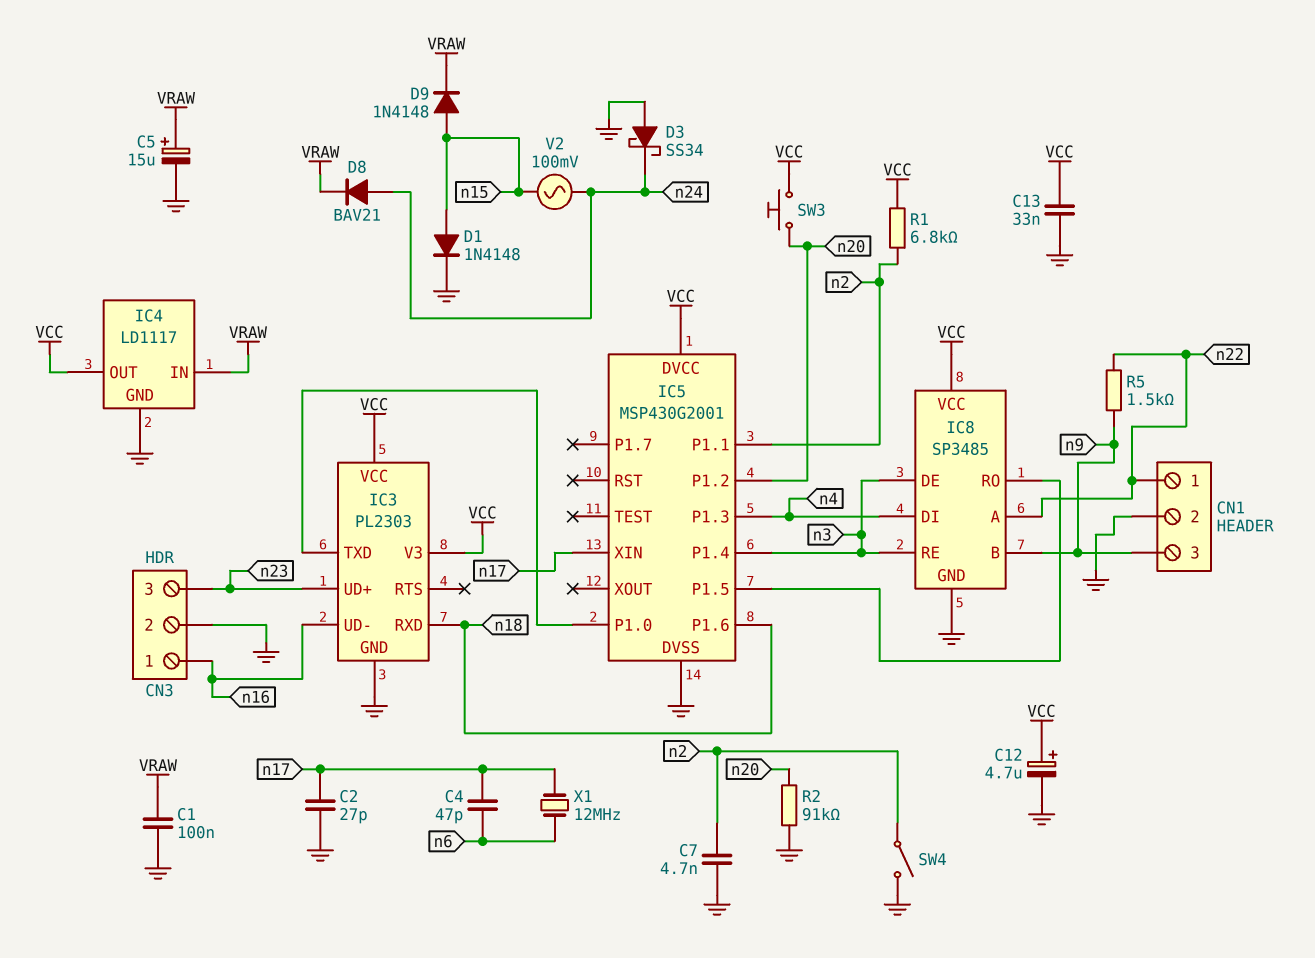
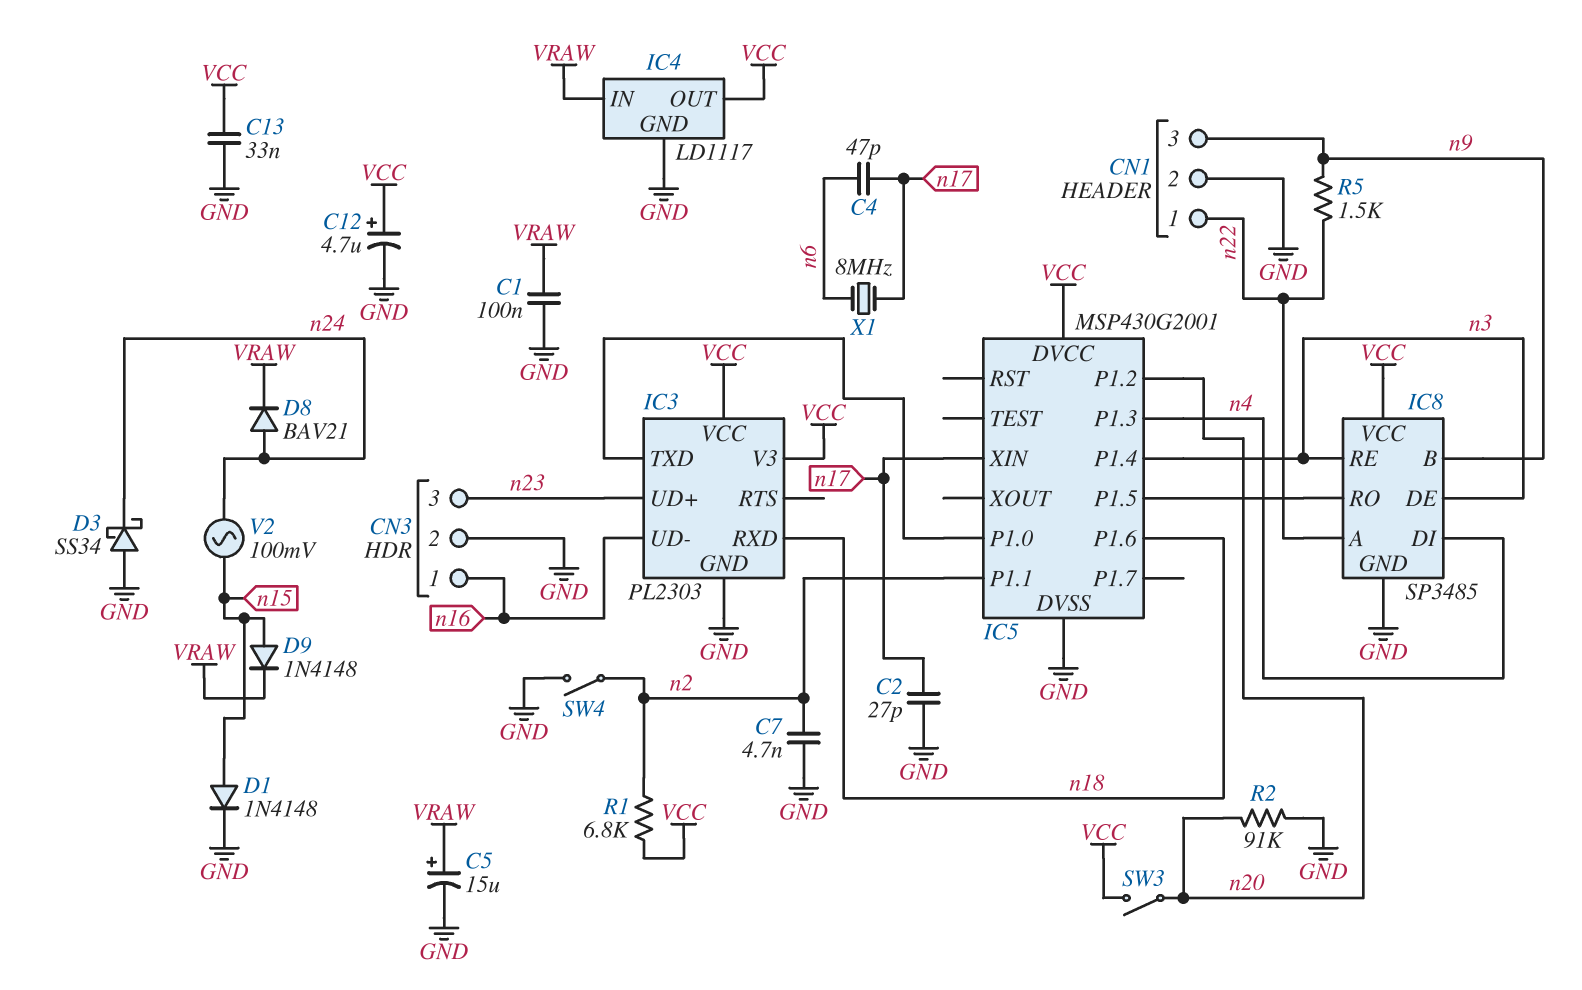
SW3: button (VCC, n20) -> switch (VCC, n20)
X1: 12MHz (n6, n17) -> 8MHz (n6, n17)

